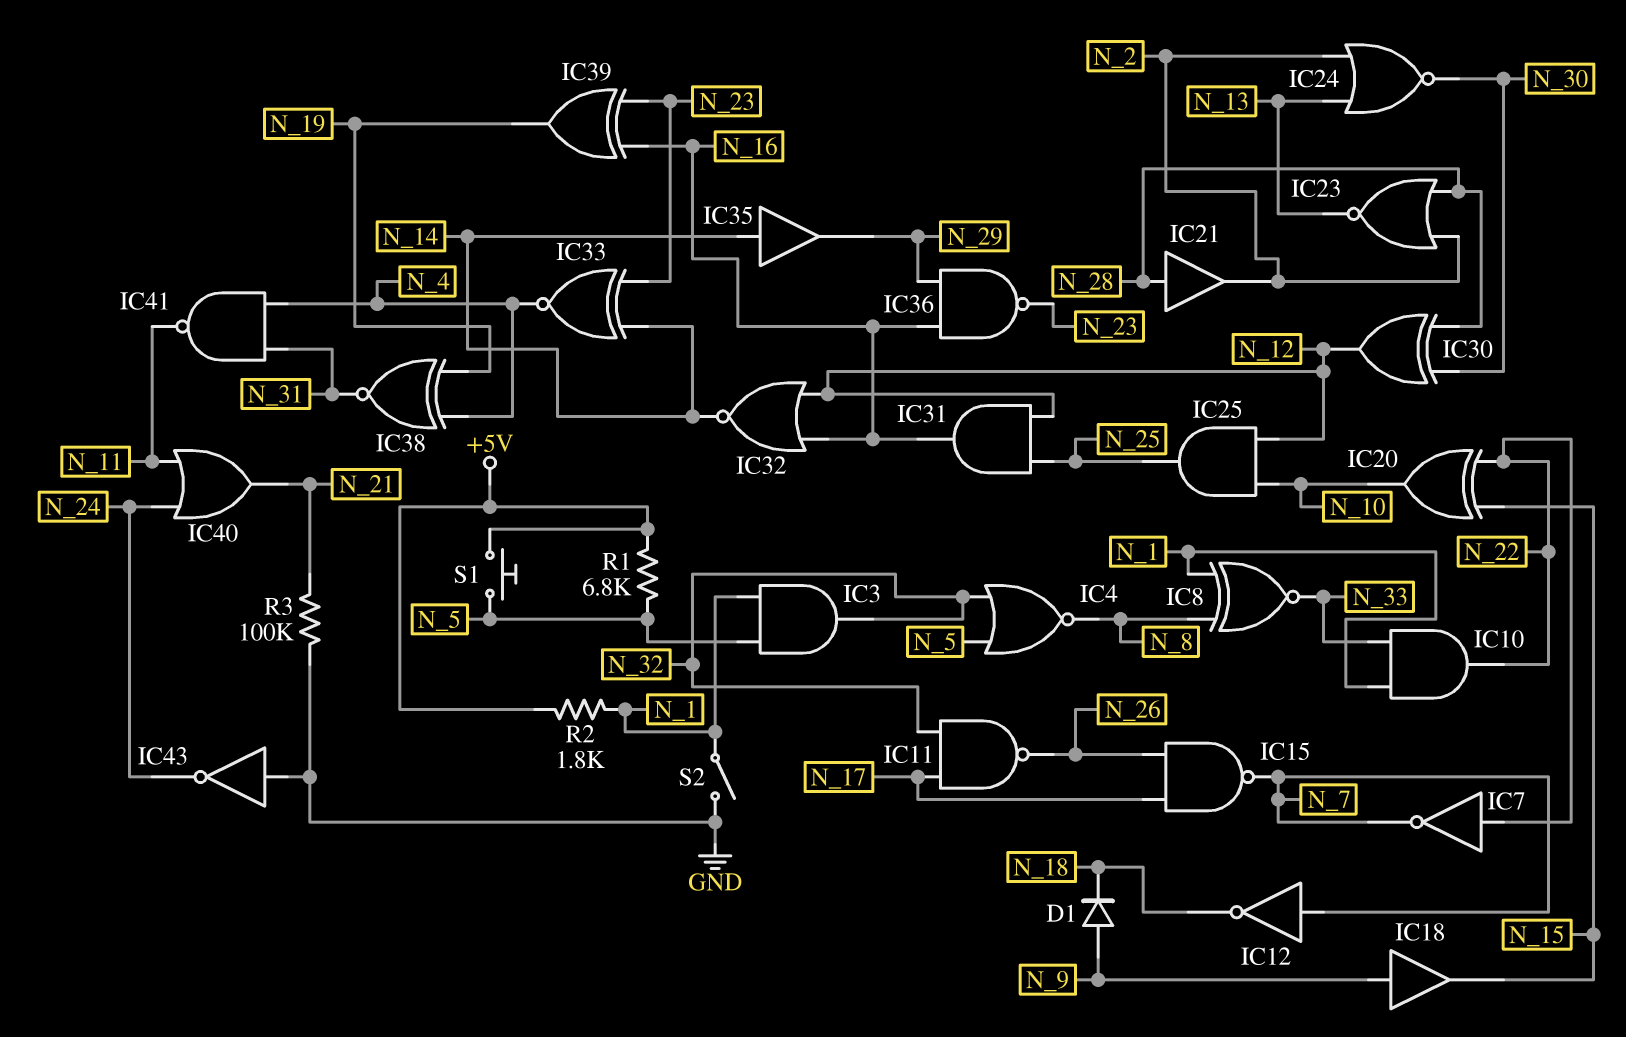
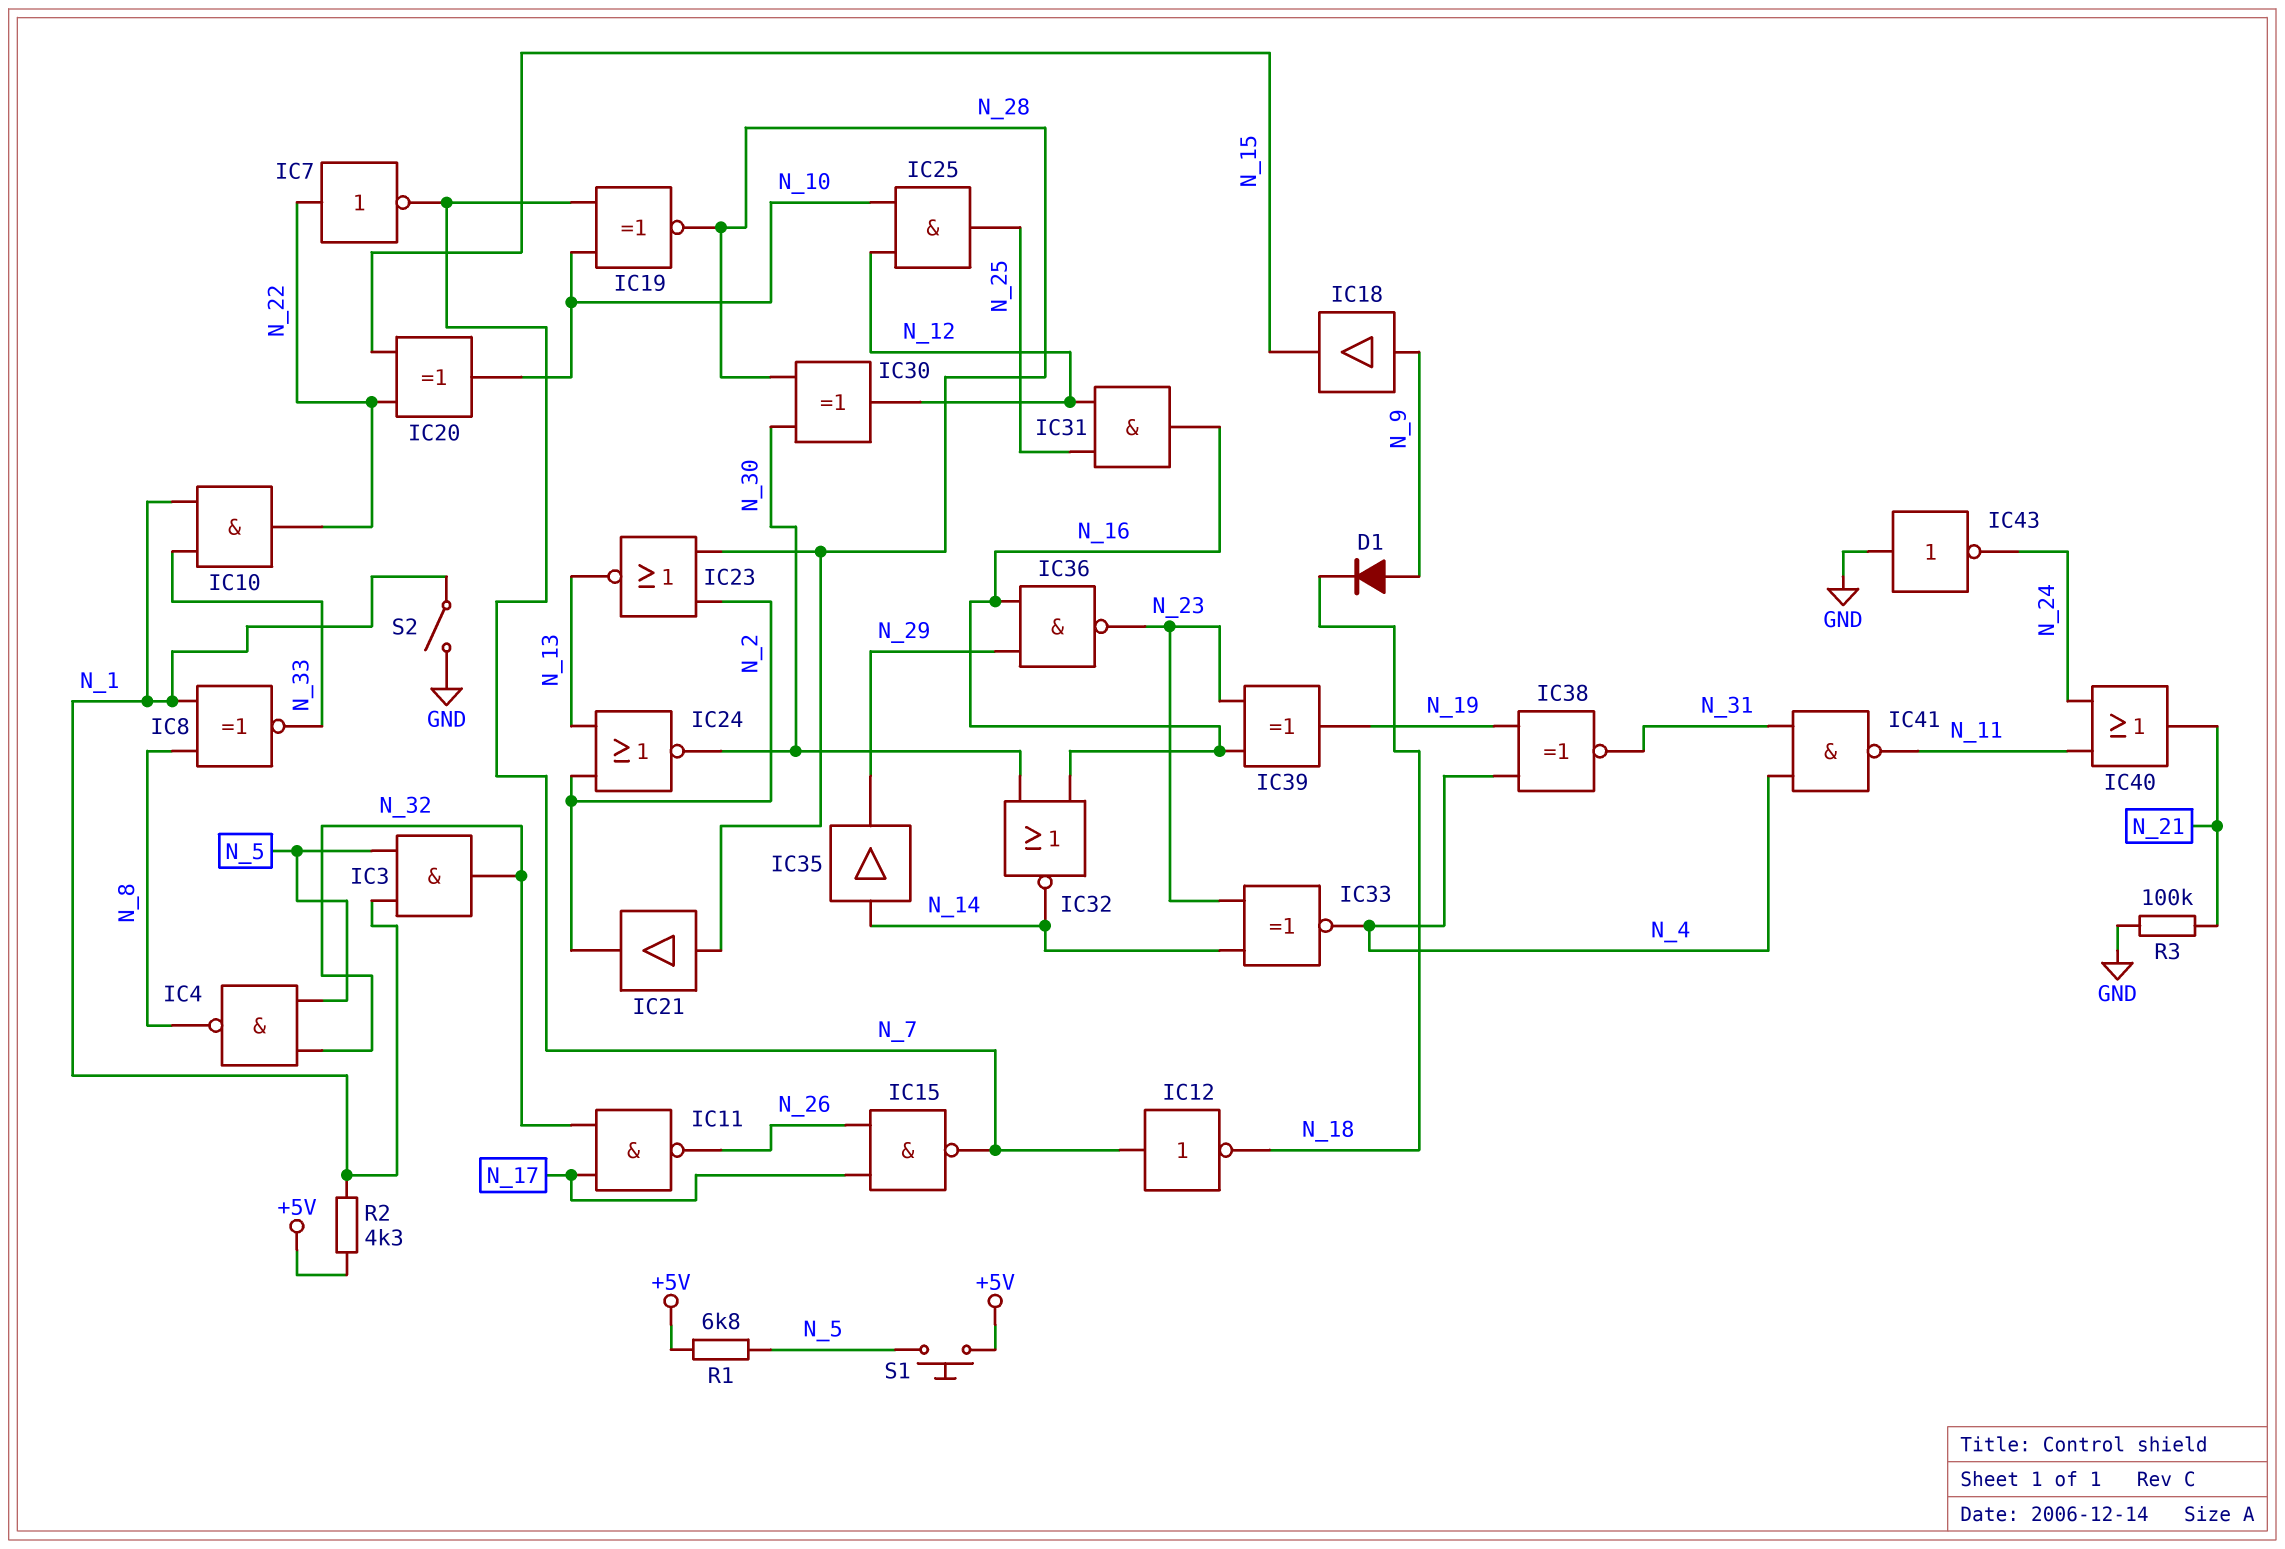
IC4: NOR (in N_5, in N_32, out N_8) -> NAND (in N_5, in N_32, out N_8)
IC19: none -> XNOR (in N_7, in N_10, out N_28)
IC32: NOR (in N_12, in N_16, out N_14) -> NOR (in N_16, in N_30, out N_14)
R2: 1.8k (+5V, N_1) -> 4.3k (+5V, N_1)

